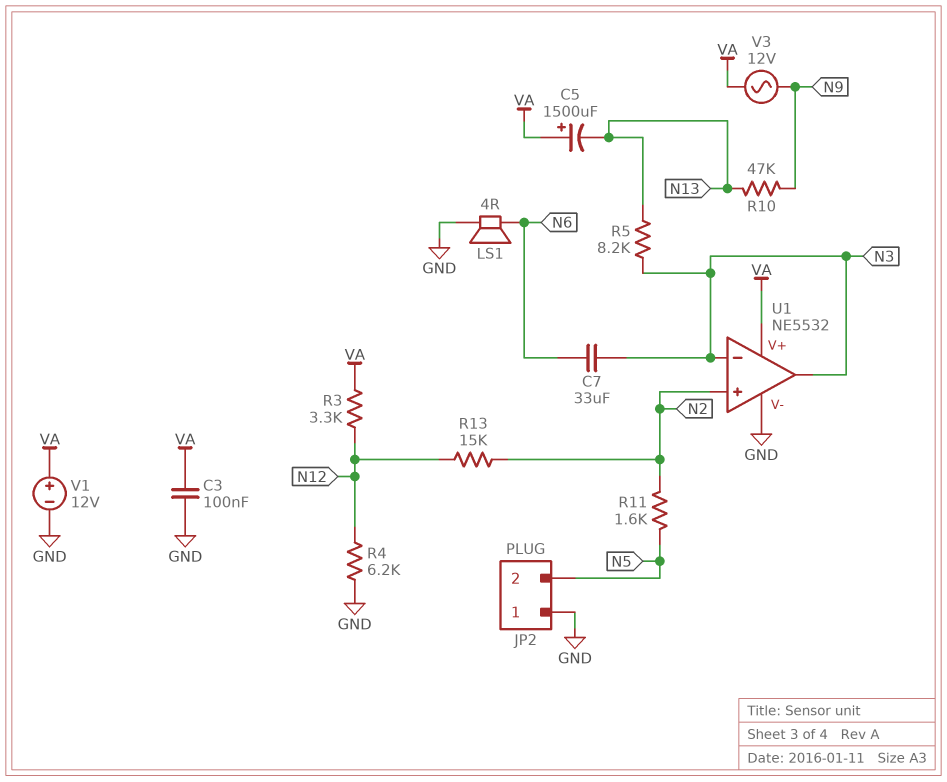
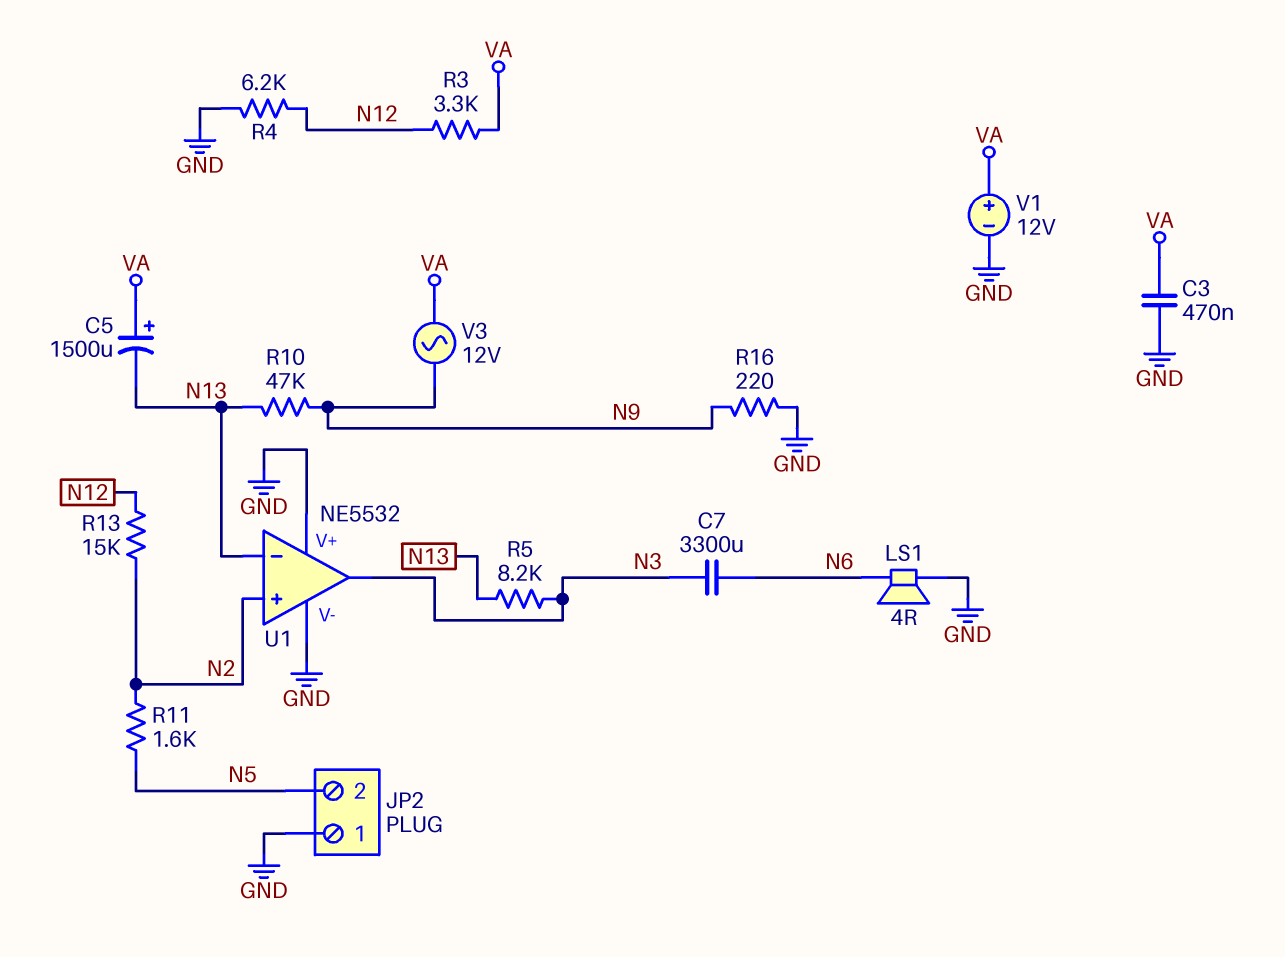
C3: 100nF (GND, VA) -> 470nF (GND, VA)
C7: 33uF (N3, N6) -> 3300uF (N3, N6)
R16: none -> 220 (GND, N9)
U1 pin V+: VA -> GND
U1 pin in-: N3 -> N13

